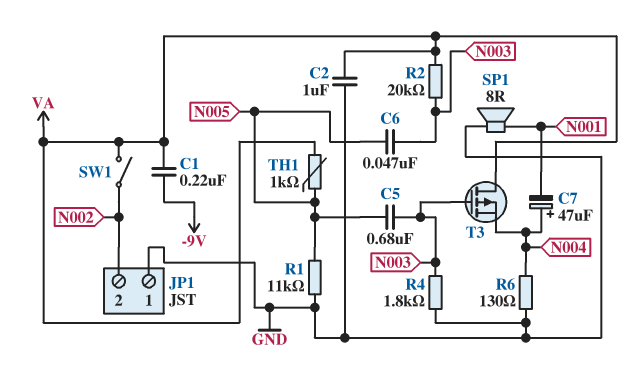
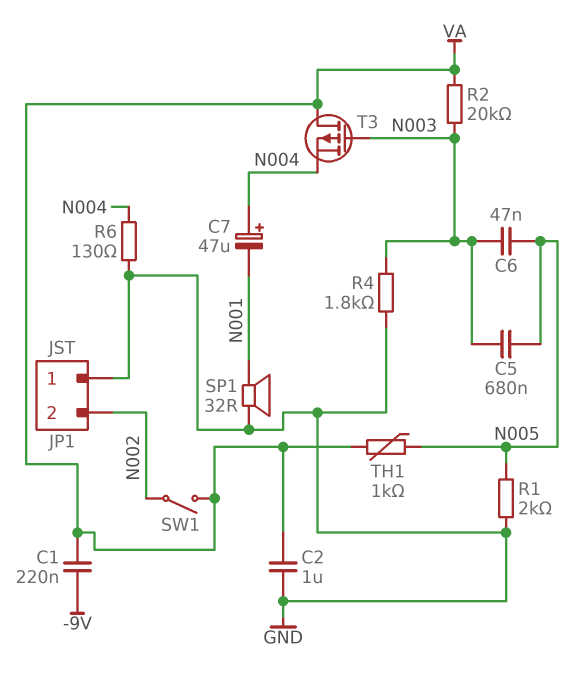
R1: 11k (GND, N005) -> 2k (GND, N005)
SP1: speaker 8R (GND, N001) -> speaker 32R (GND, N001)

